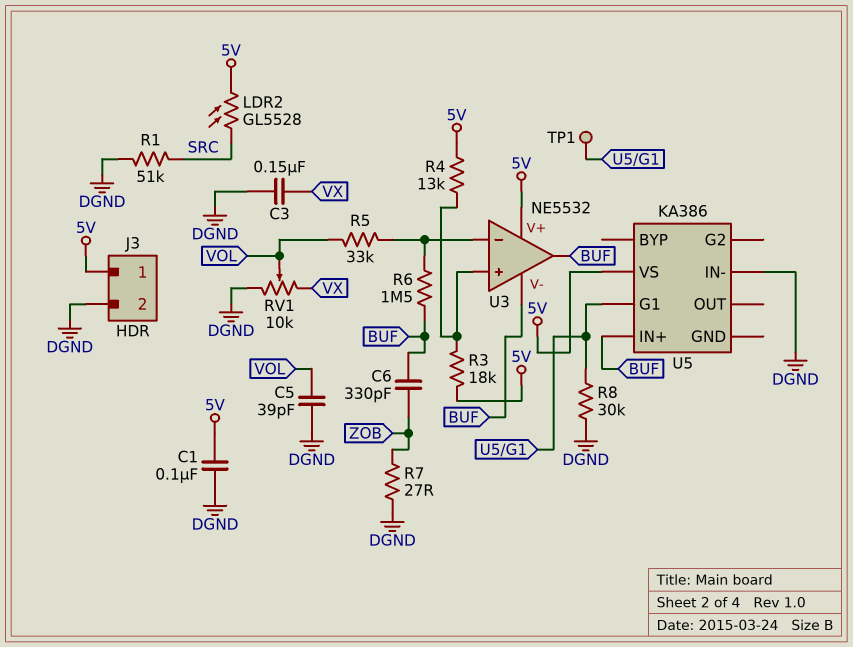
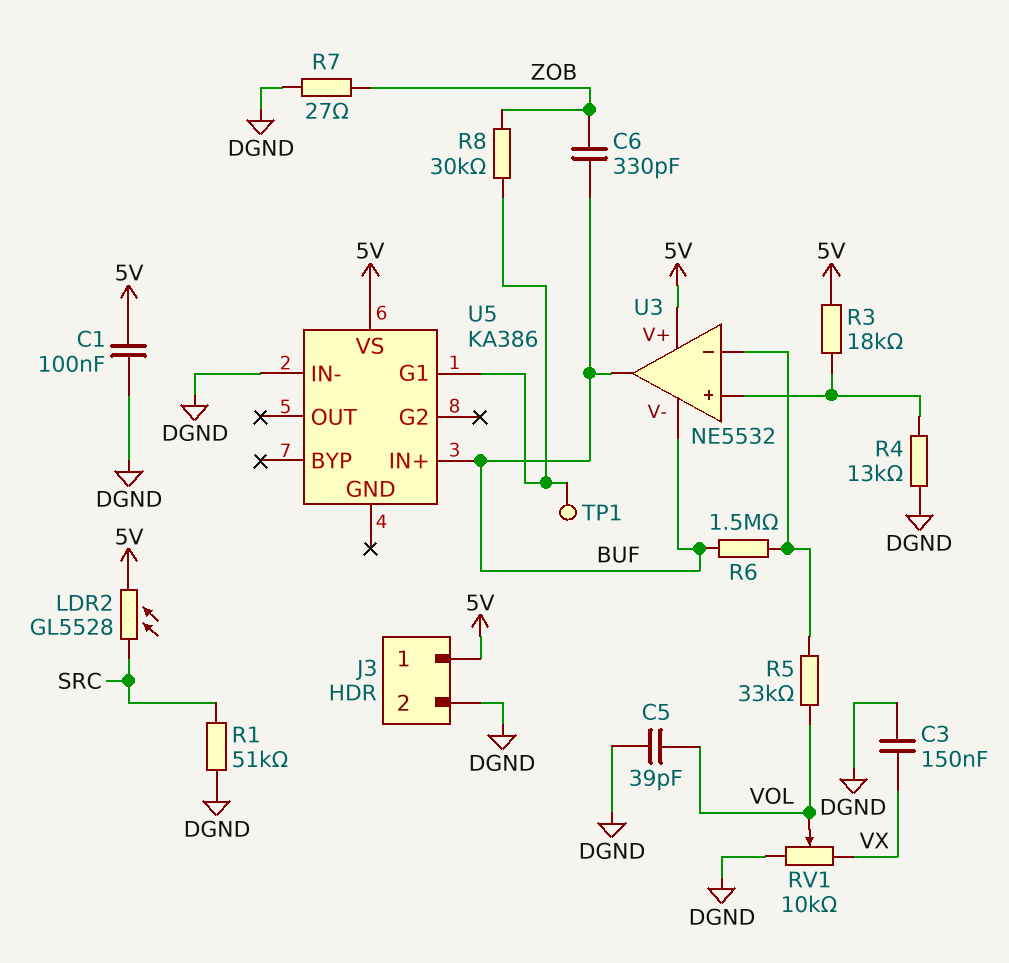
R4: 13k (5V, U3/in+) -> 13k (DGND, U3/in+)
R8: 30k (DGND, U5/G1) -> 30k (U5/G1, ZOB)

